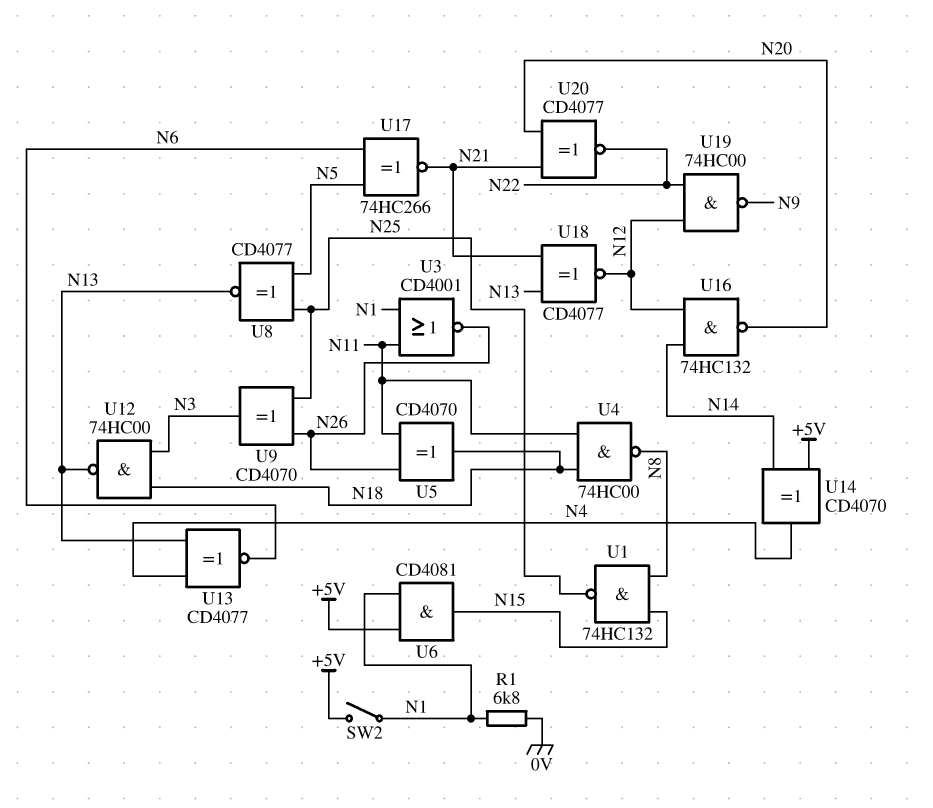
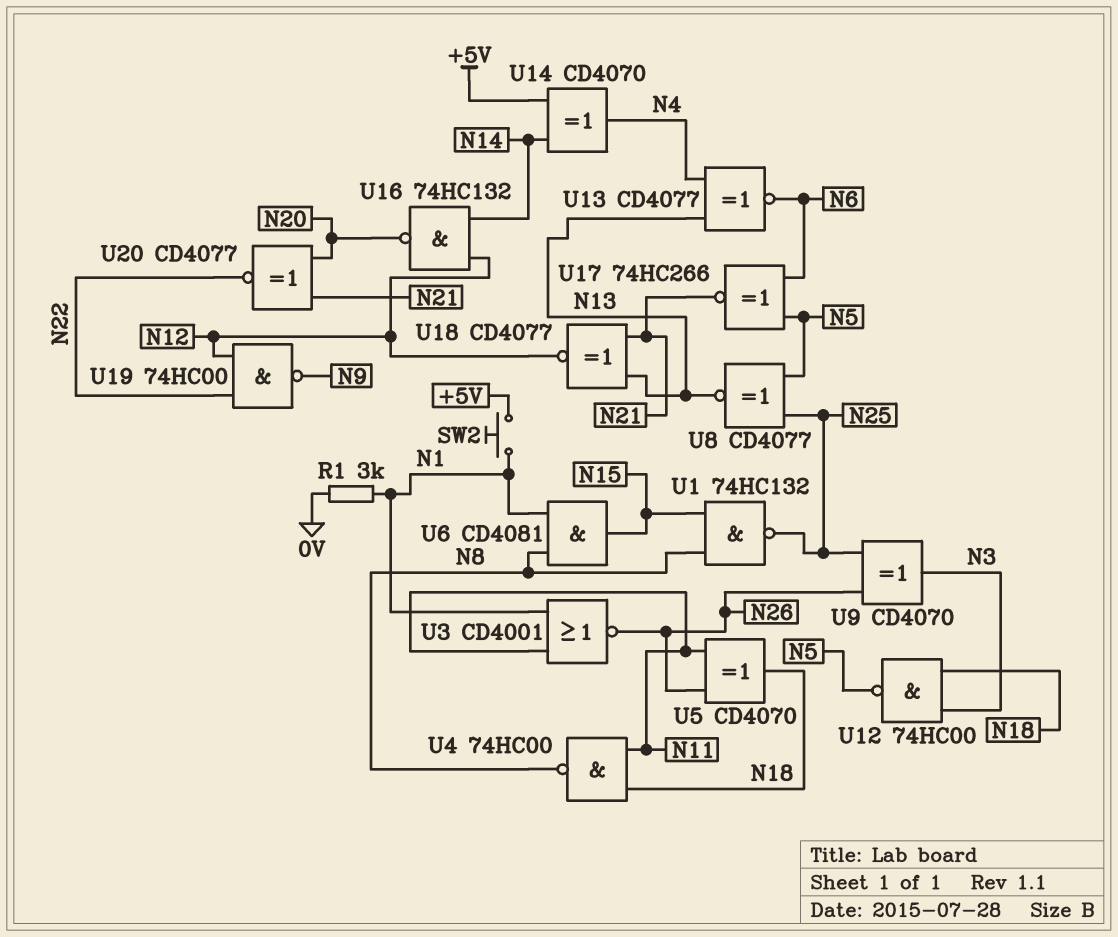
R1: 6.8k (0V, N1) -> 3k (0V, N1)
SW2: switch (+5V, N1) -> button (+5V, N1)
U6: AND CD4081 (in +5V, in N1, out N15) -> AND CD4081 (in N1, in N8, out N15)
U12: NAND 74HC00 (in N3, in N18, out N13) -> NAND 74HC00 (in N3, in N18, out N5)

